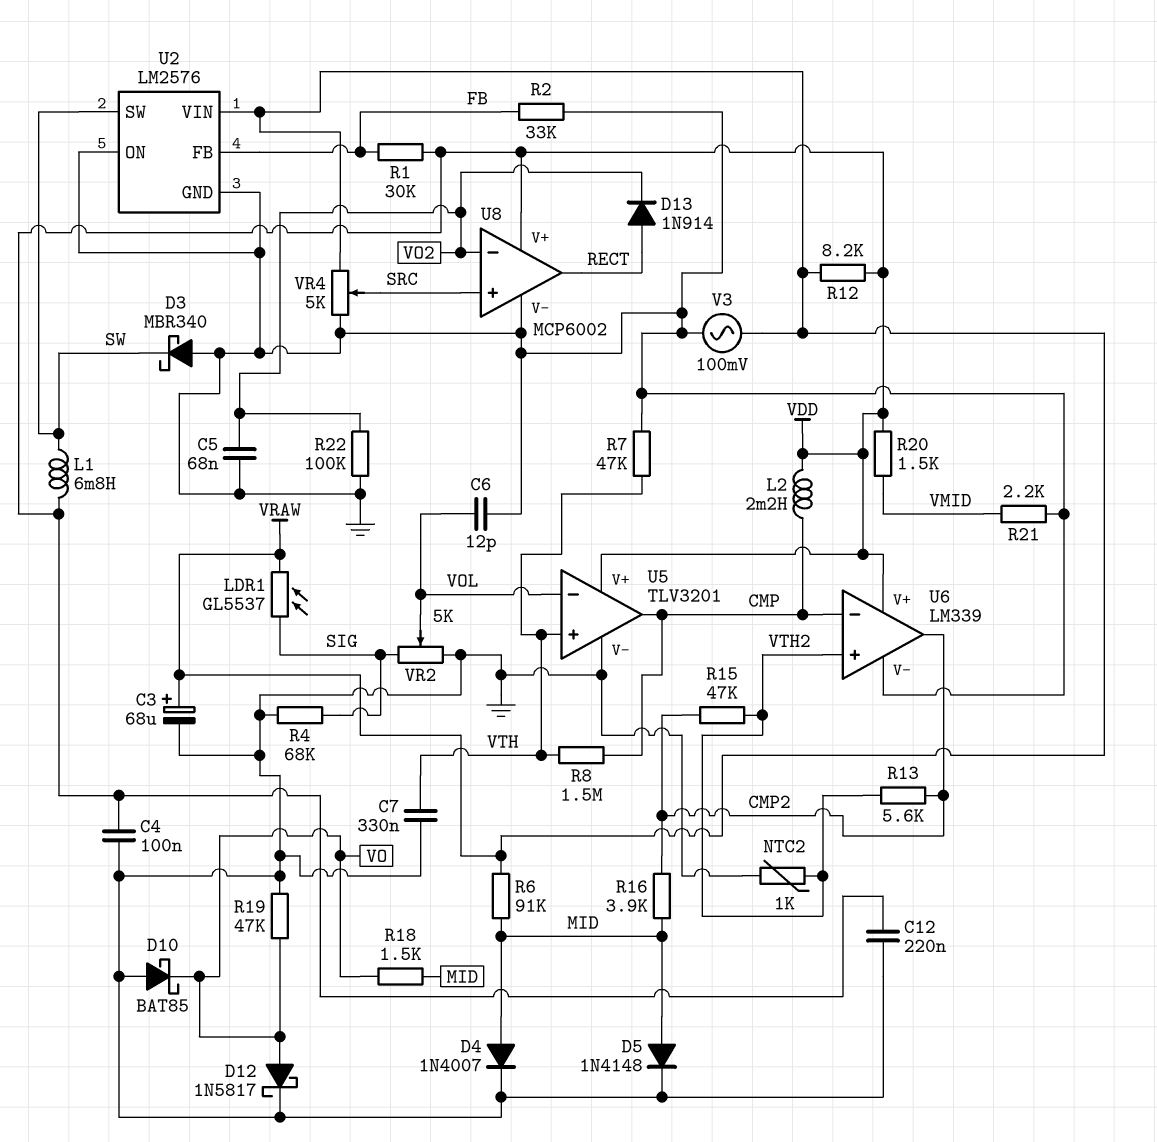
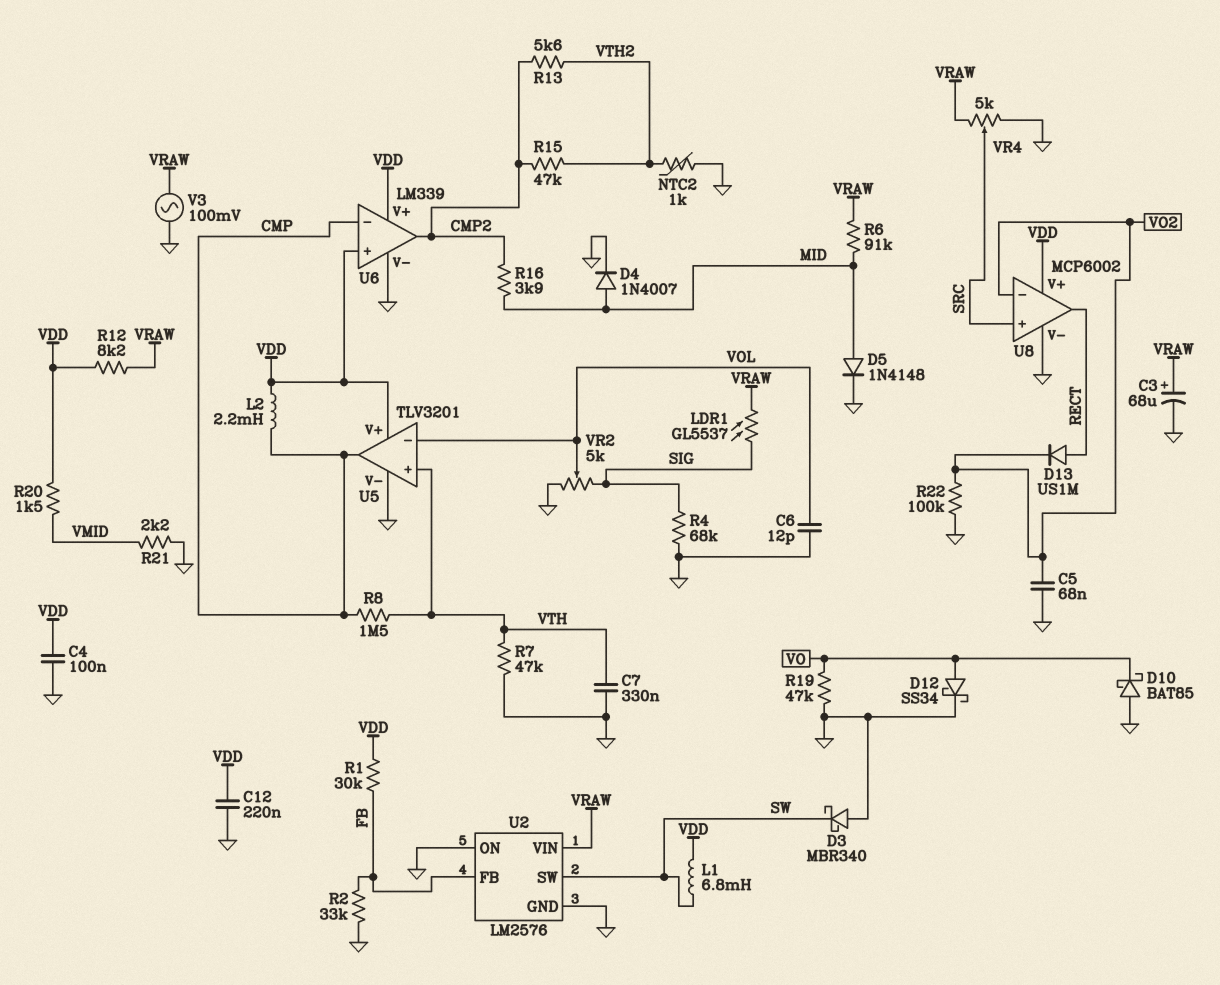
D12: schottky 1N5817 (A VO, K GND) -> schottky SS34 (A VO, K GND)
D13: diode 1N914 (A RECT, K VO2) -> diode US1M (A RECT, K VO2)
R18: 1.5k (MID, VO) -> none
U6 pin in+: VTH2 -> VDD

